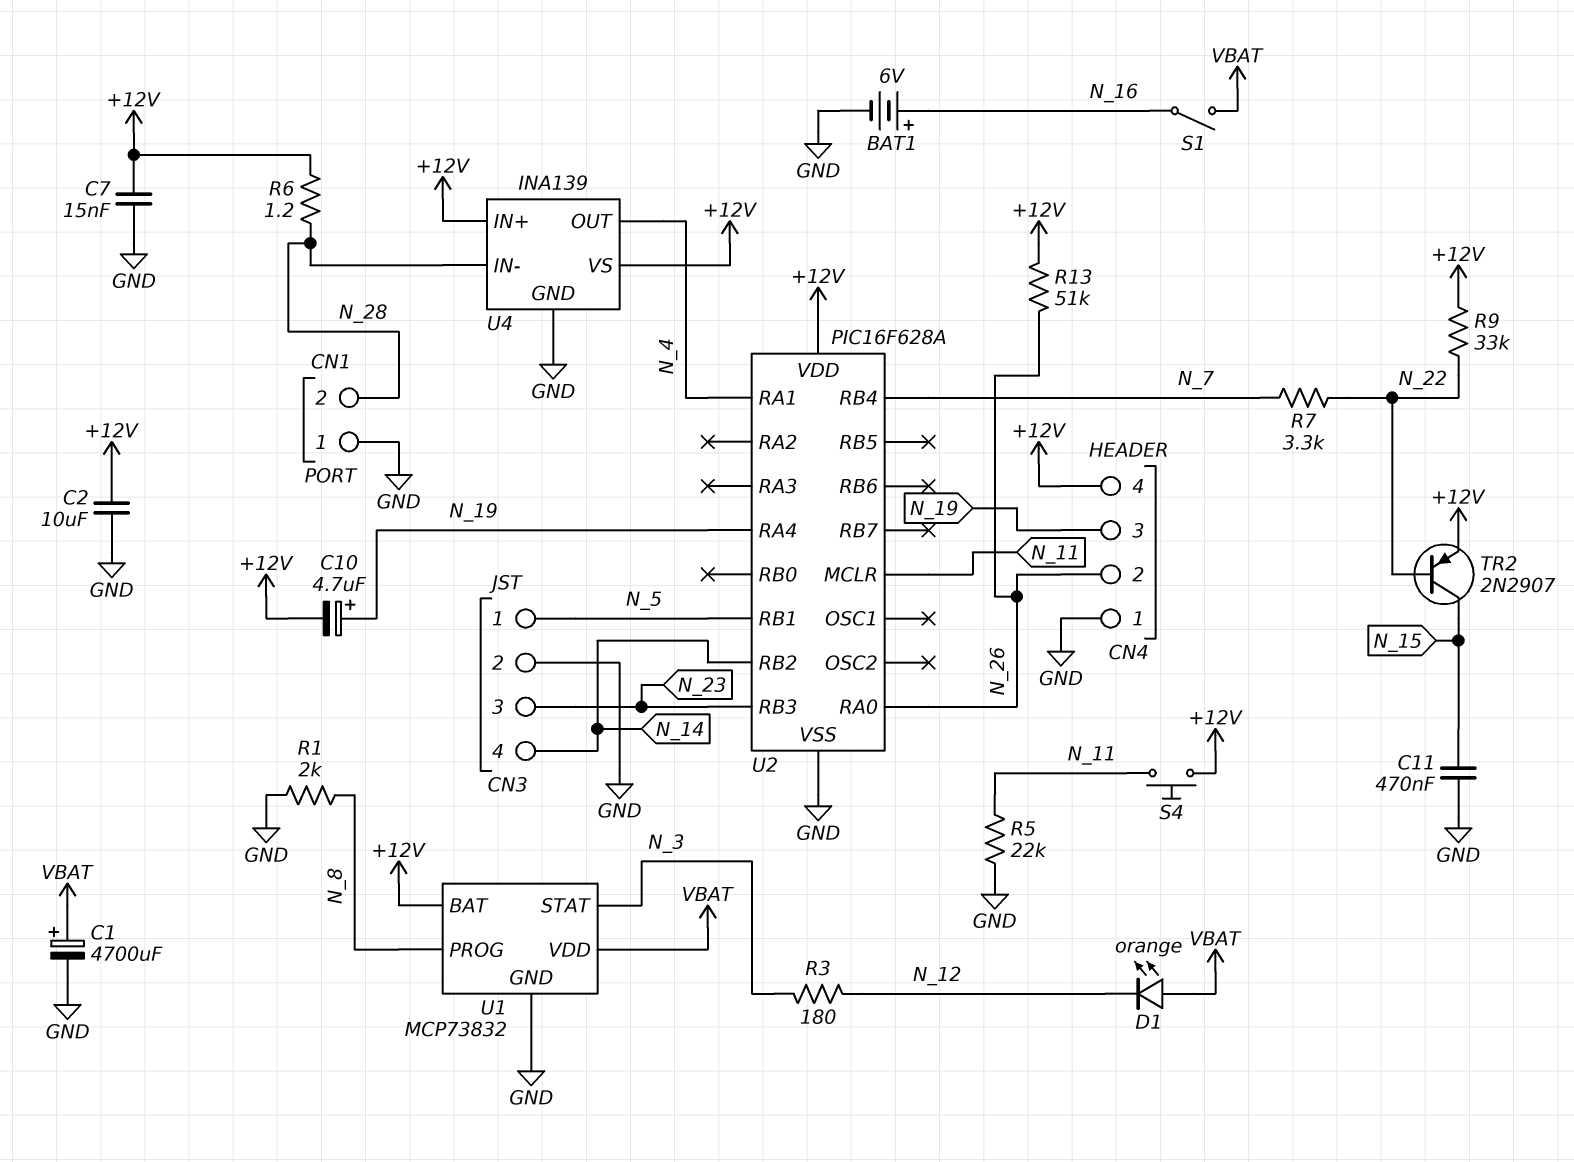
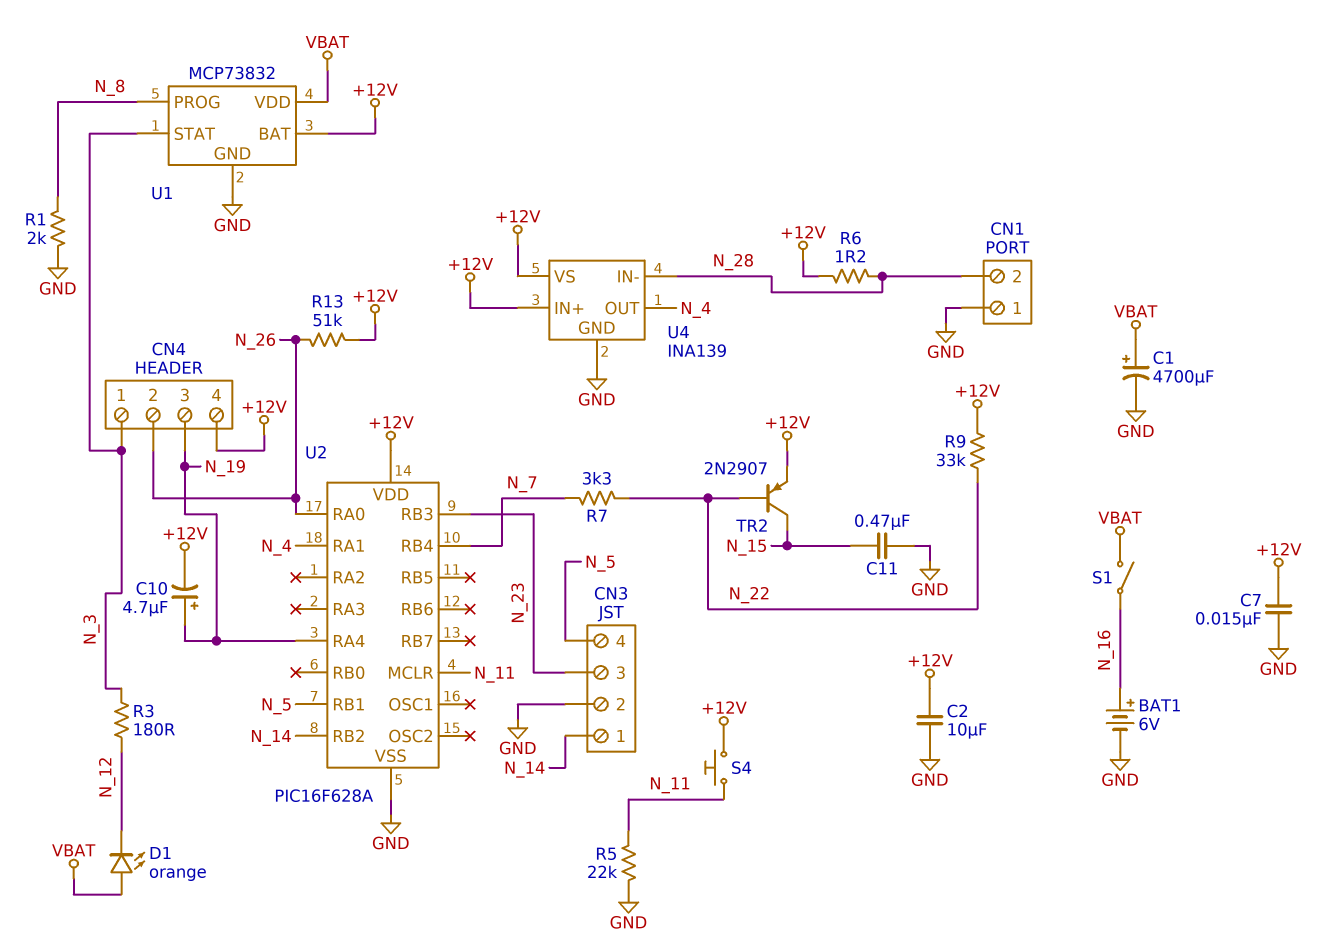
CN3 pin 1: N_5 -> N_14
CN3 pin 4: N_14 -> N_5
CN4 pin 1: GND -> N_3

